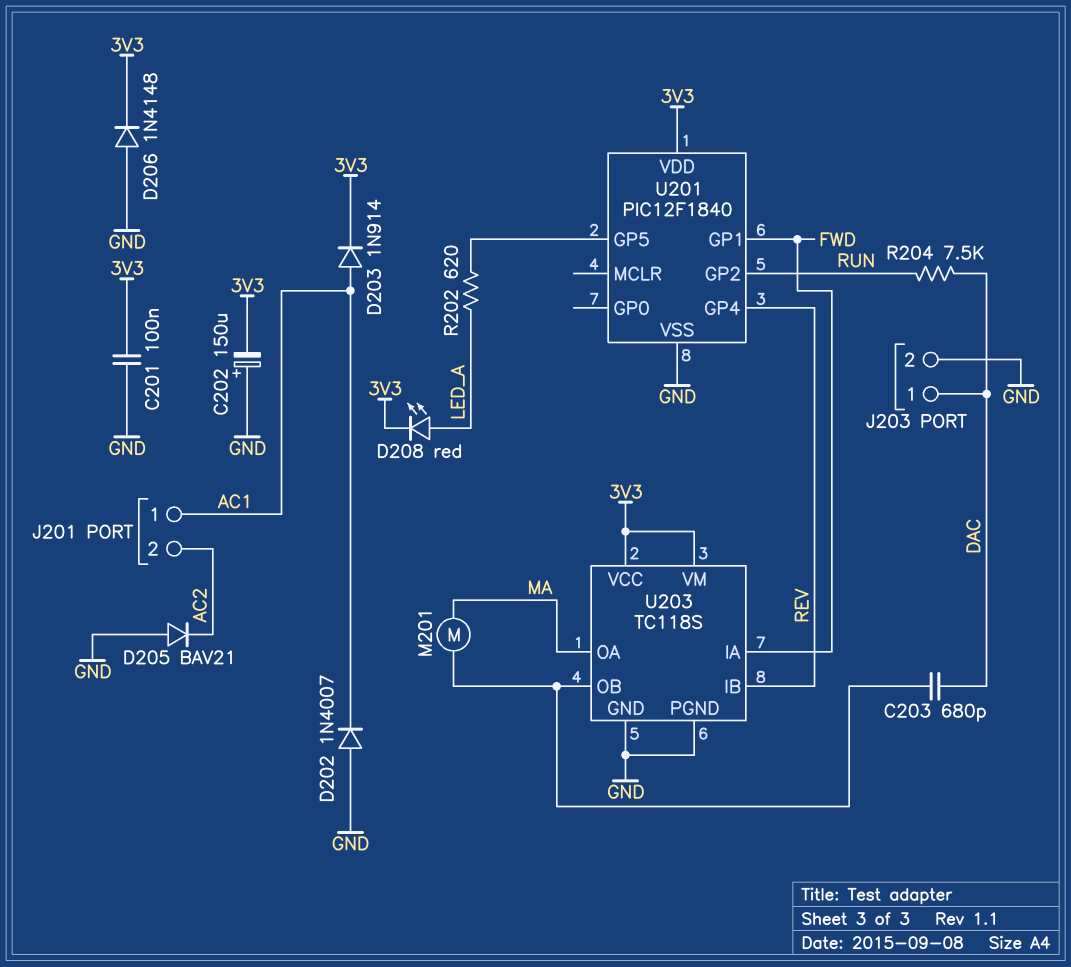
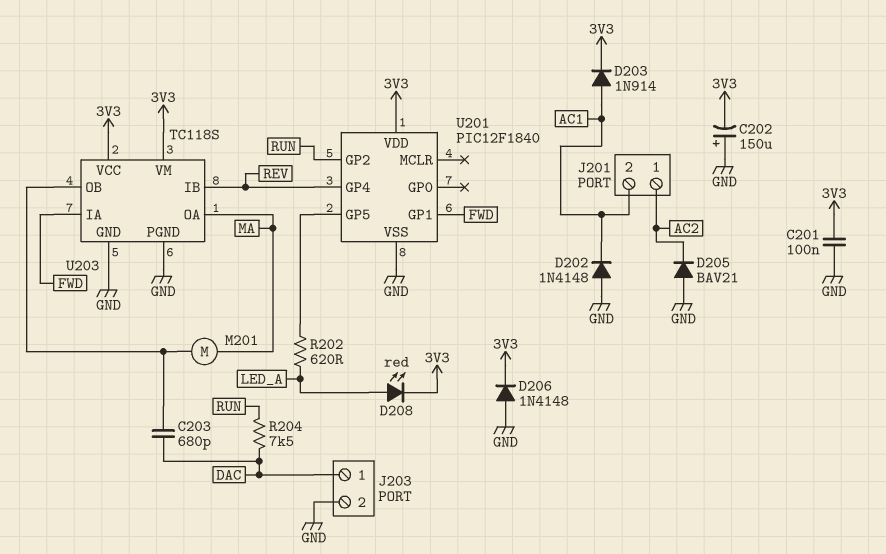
D202: diode 1N4007 (A GND, K AC1) -> diode 1N4148 (A GND, K AC1)
J201 pin 1: AC1 -> AC2
J201 pin 2: AC2 -> AC1

